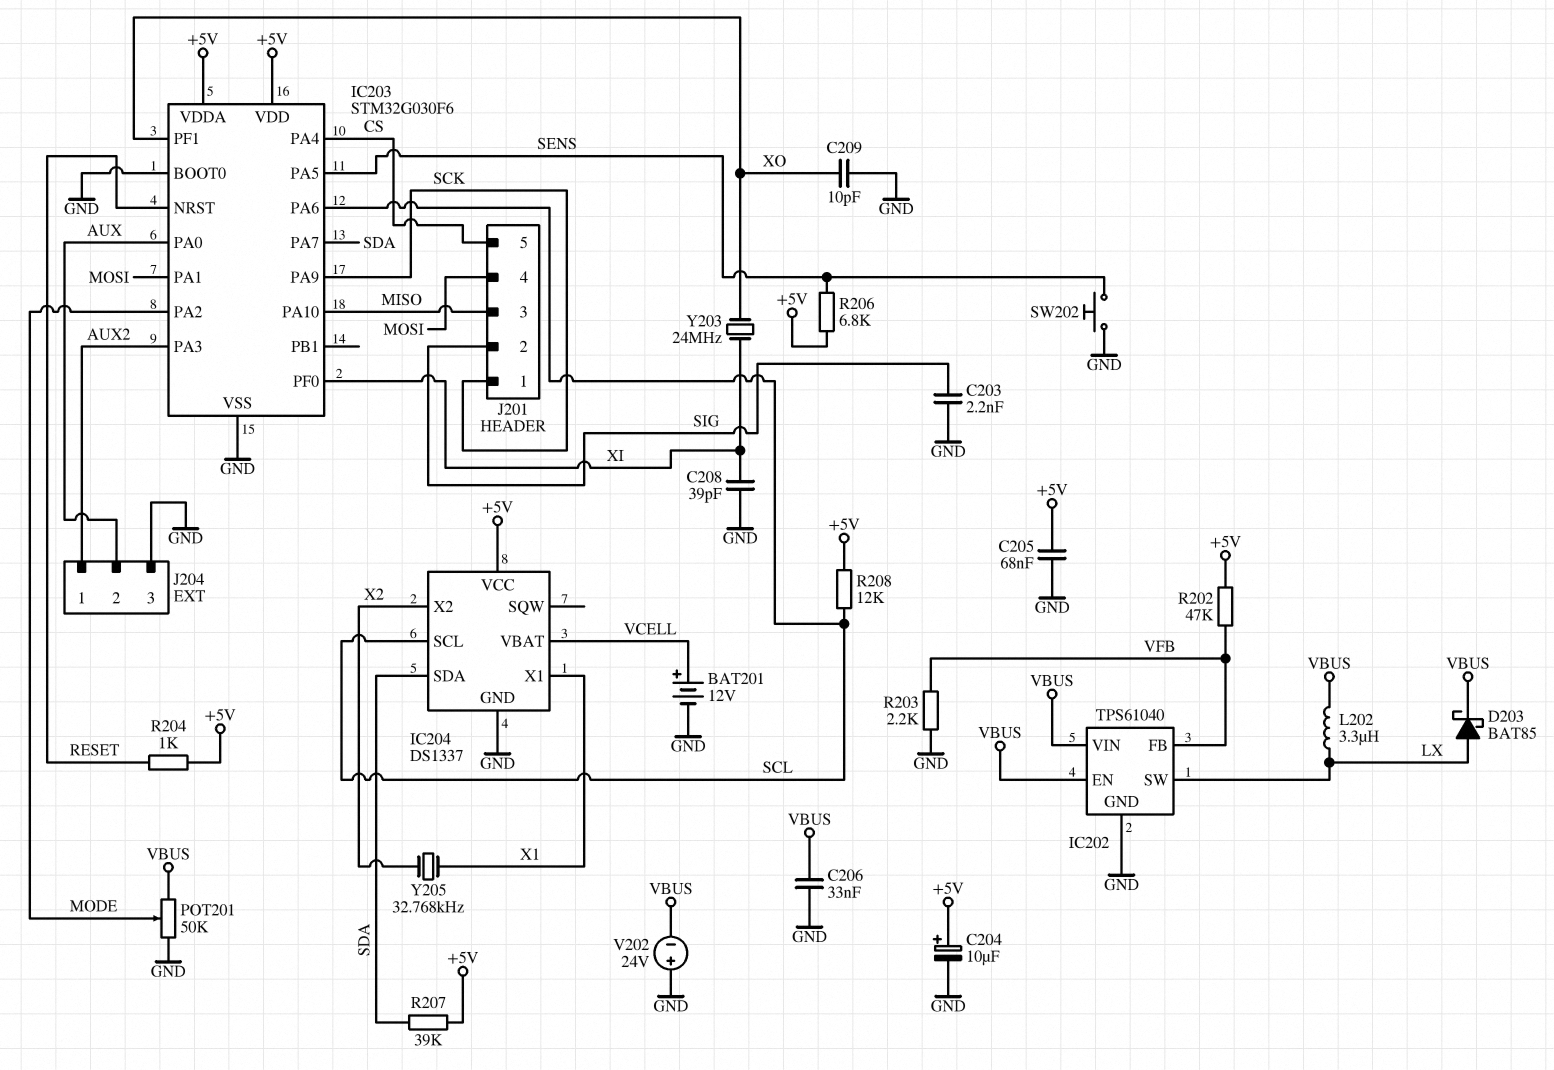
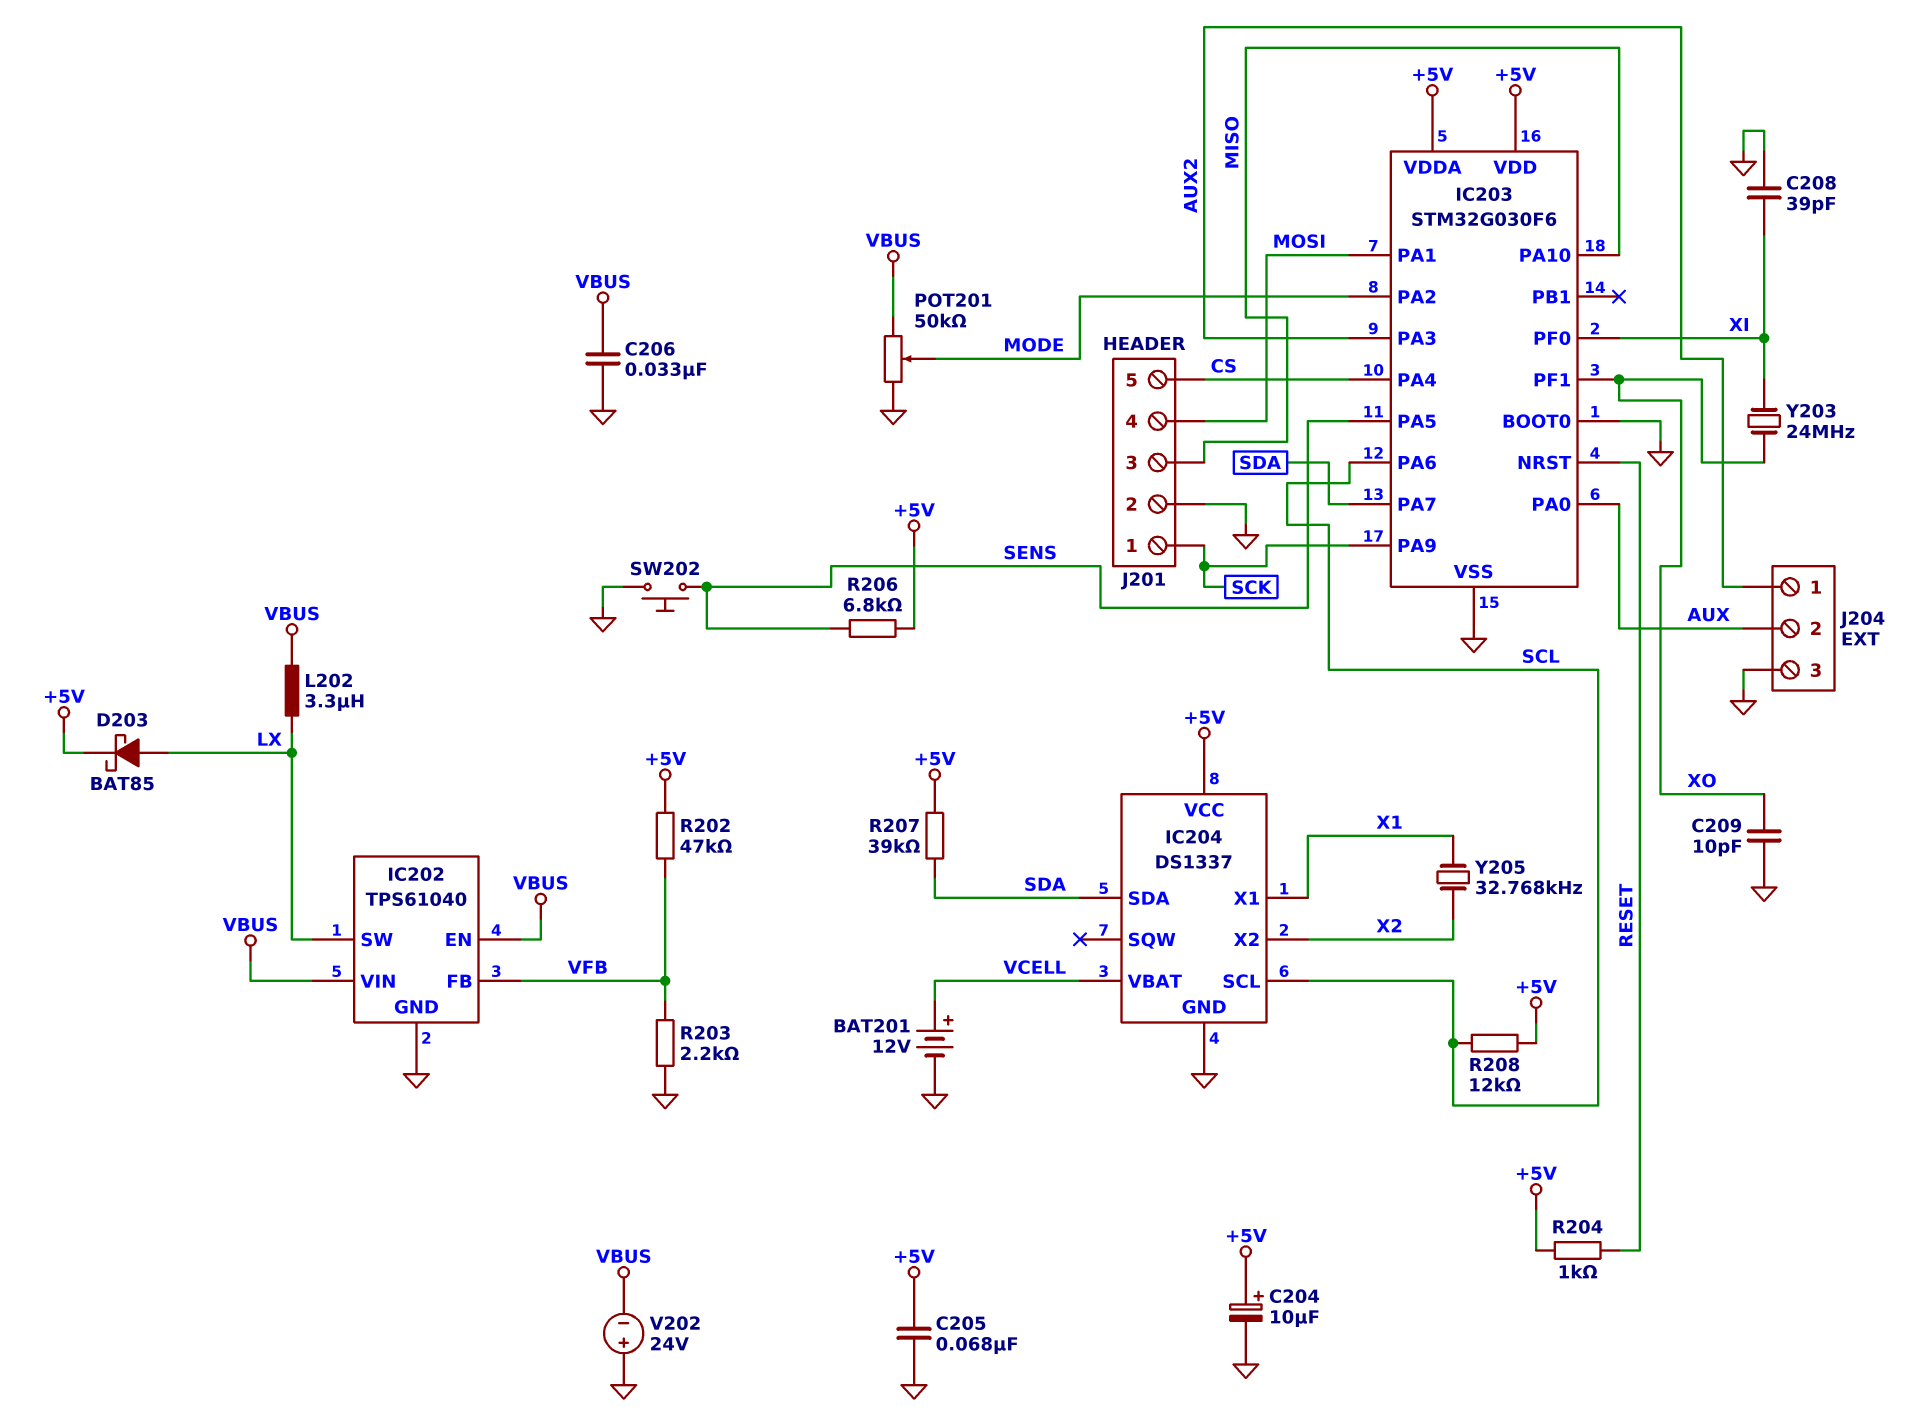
C203: 2.2nF (GND, SIG) -> none
D203: schottky BAT85 (A LX, K VBUS) -> schottky BAT85 (A LX, K +5V)
J201 pin 2: SIG -> GND

